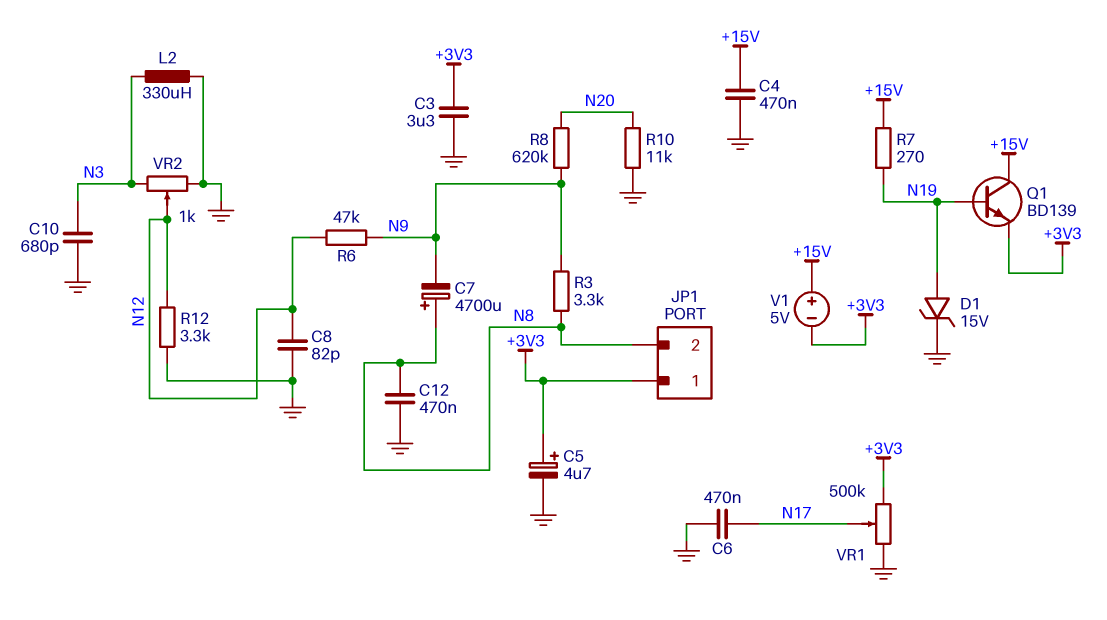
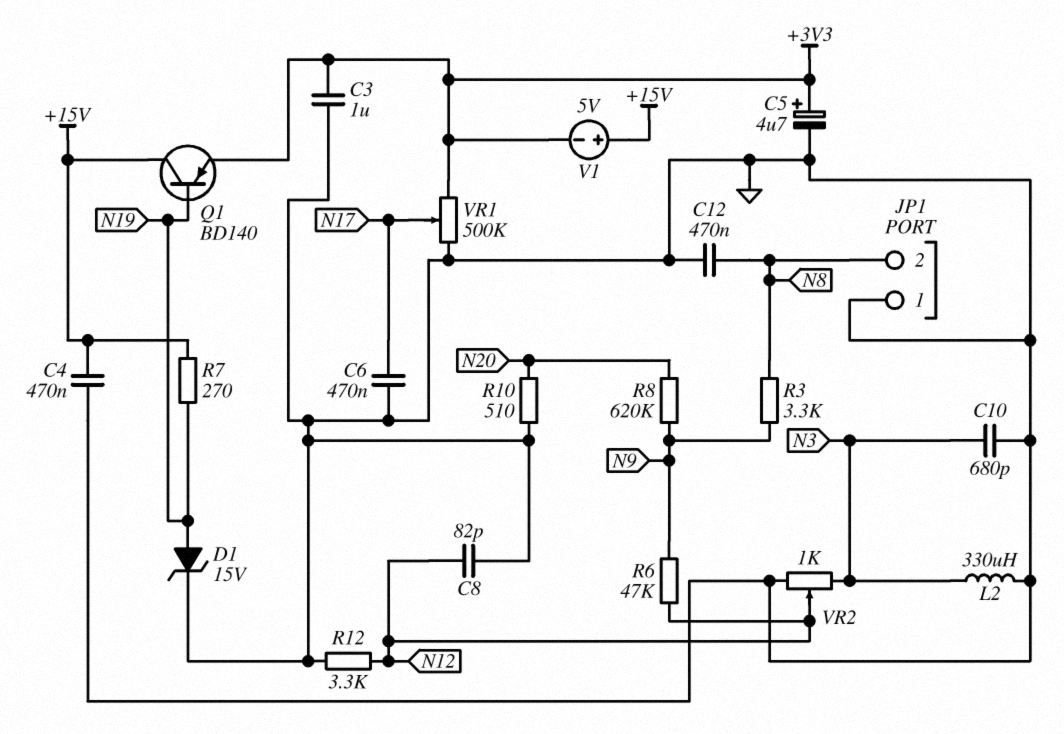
C3: 3.3uF (+3V3, GND) -> 1uF (+3V3, GND)
C7: 4700uF (plus N8, minus N9) -> none
JP1 pin 1: +3V3 -> GND
Q1: NPN BD139 (B N19, C +15V, E +3V3) -> PNP BD140 (B N19, C +15V, E +3V3)
R10: 11k (GND, N20) -> 510 (GND, N20)

